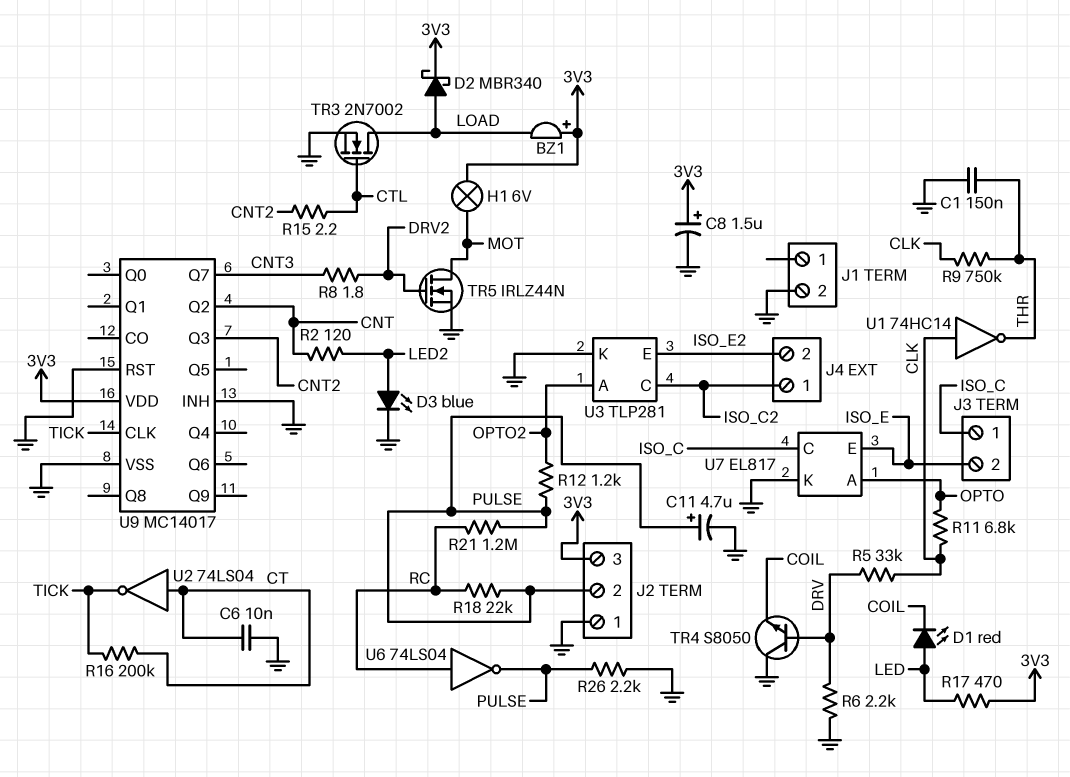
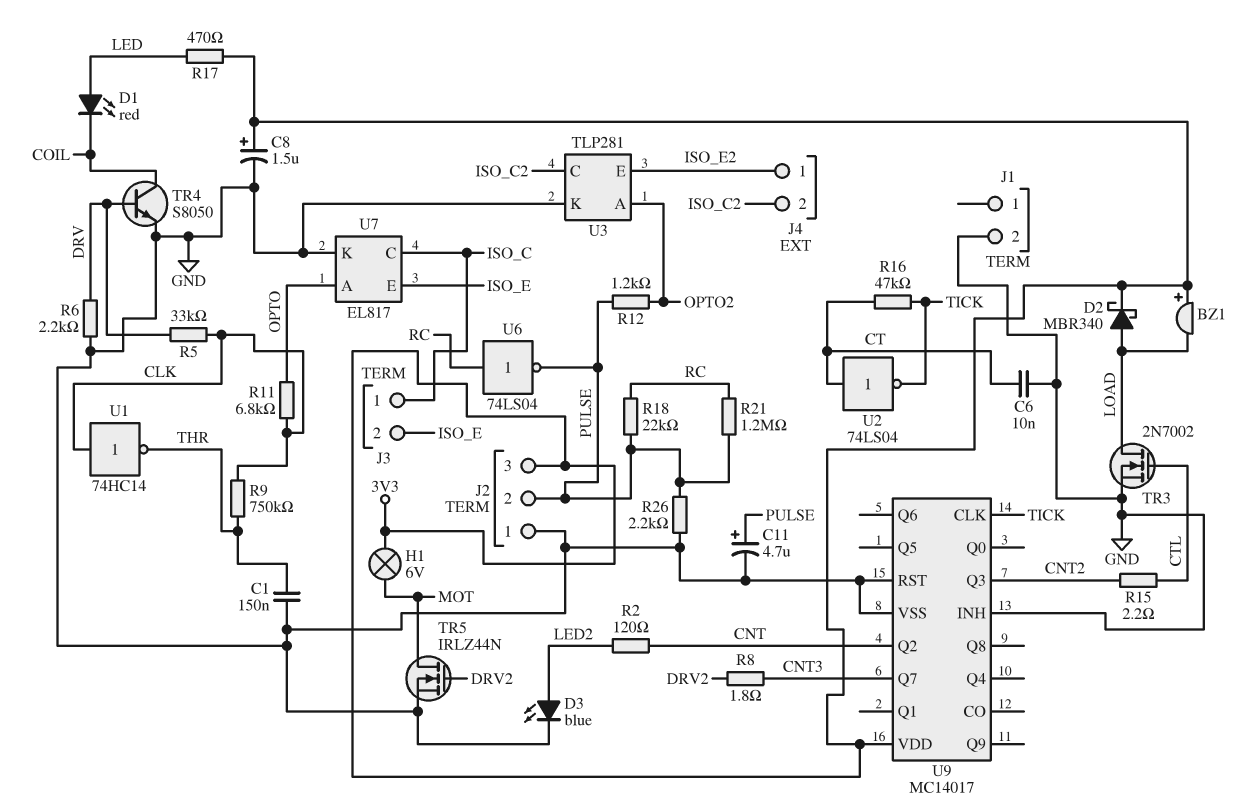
J4 pin 1: ISO_C2 -> ISO_E2
J4 pin 2: ISO_E2 -> ISO_C2
R16: 200k (CT, TICK) -> 47k (CT, TICK)
TR4: NPN S8050 (B DRV, C GND, E COIL) -> NPN S8050 (B DRV, C COIL, E GND)

